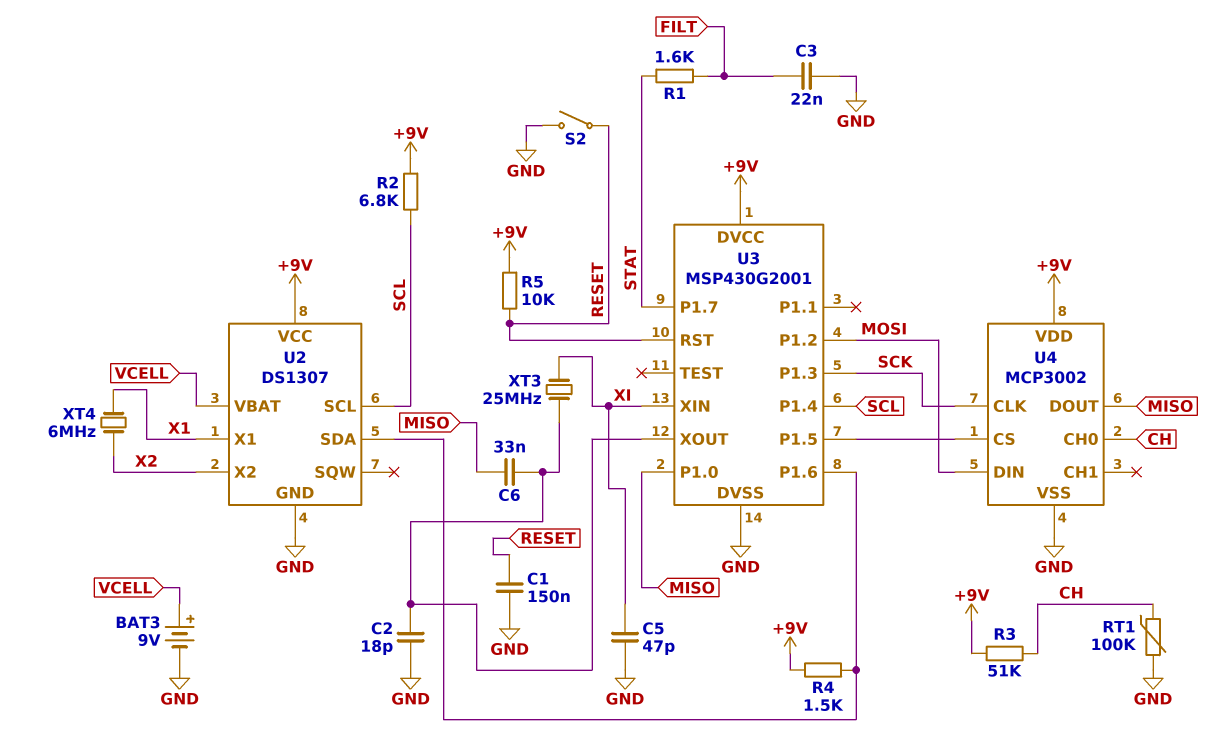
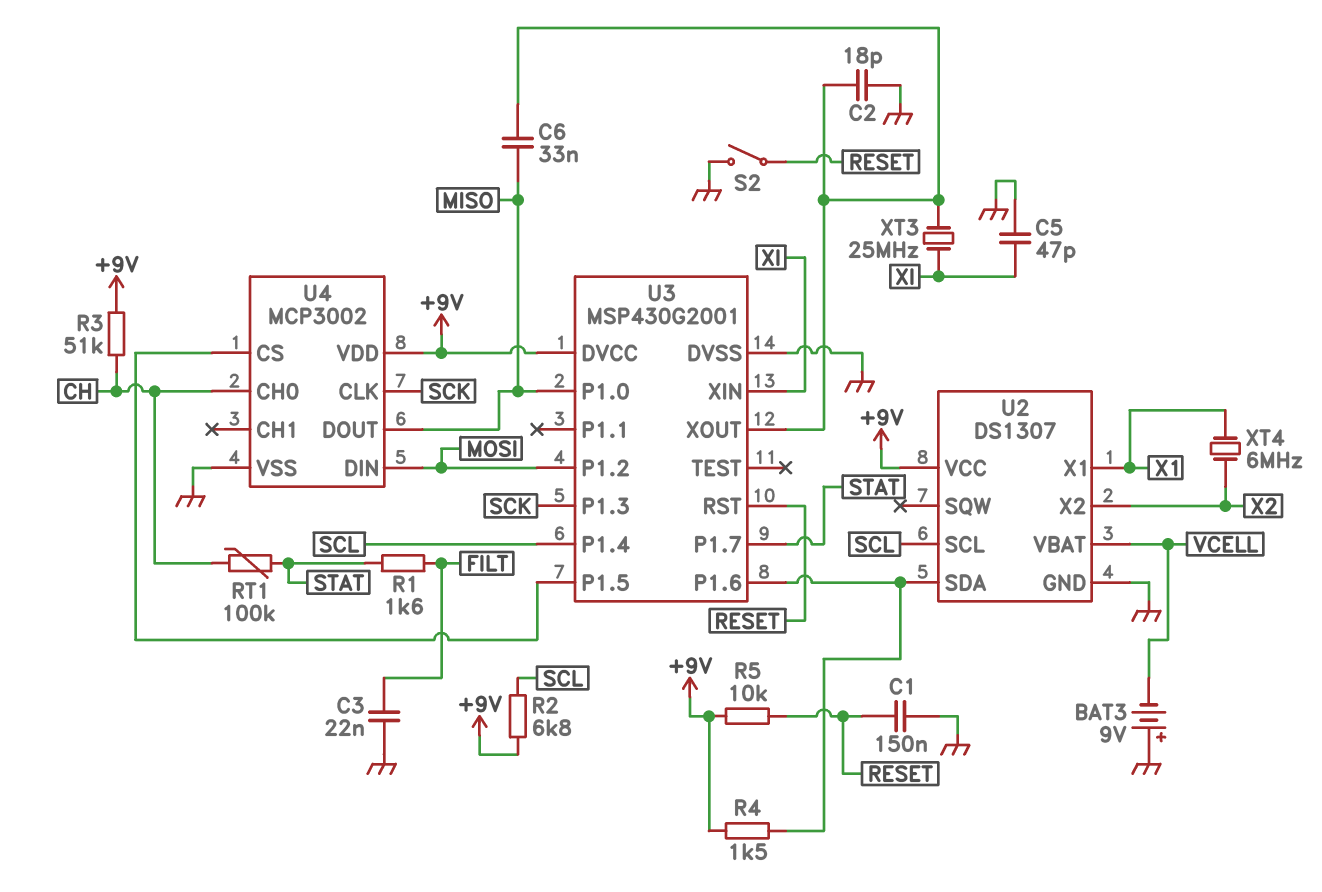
BAT3: 9V (plus VCELL, minus GND) -> 9V (plus GND, minus VCELL)
RT1: 100k (CH, GND) -> 100k (CH, STAT)

